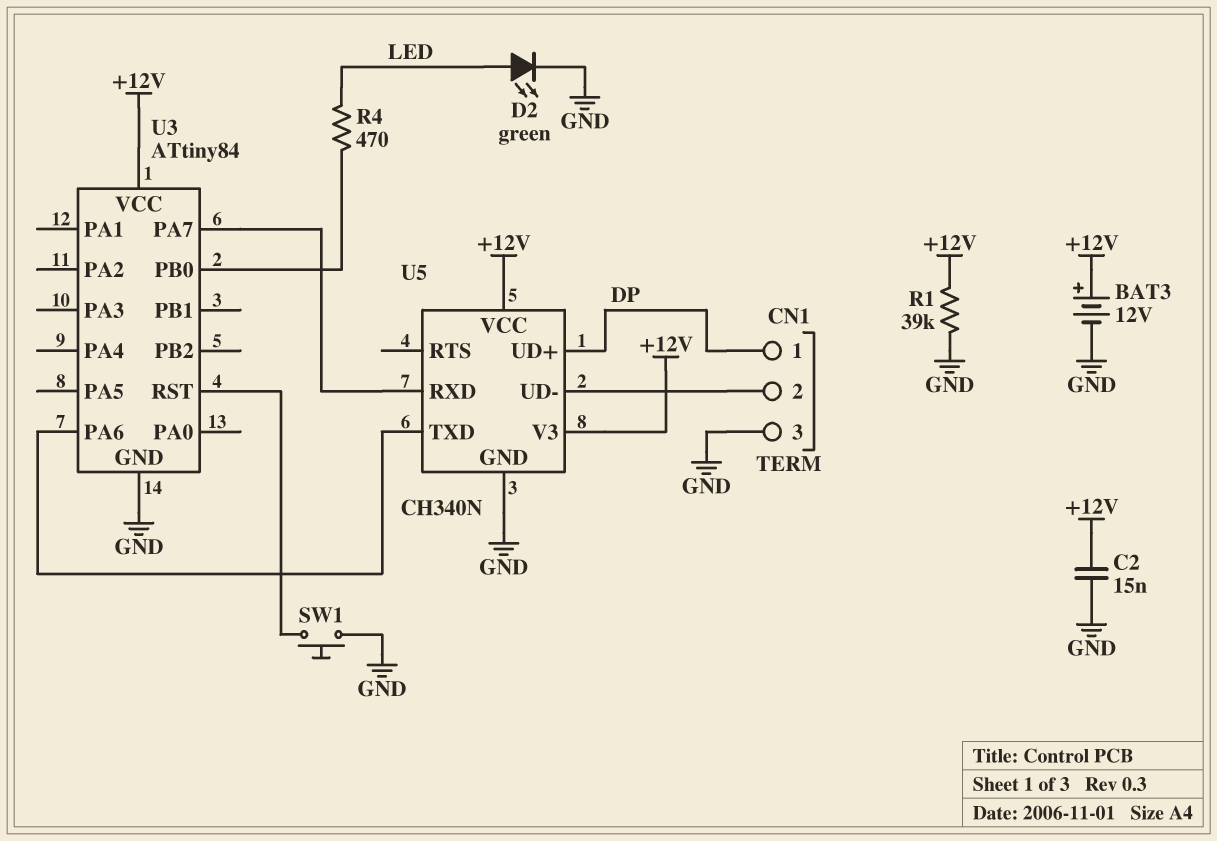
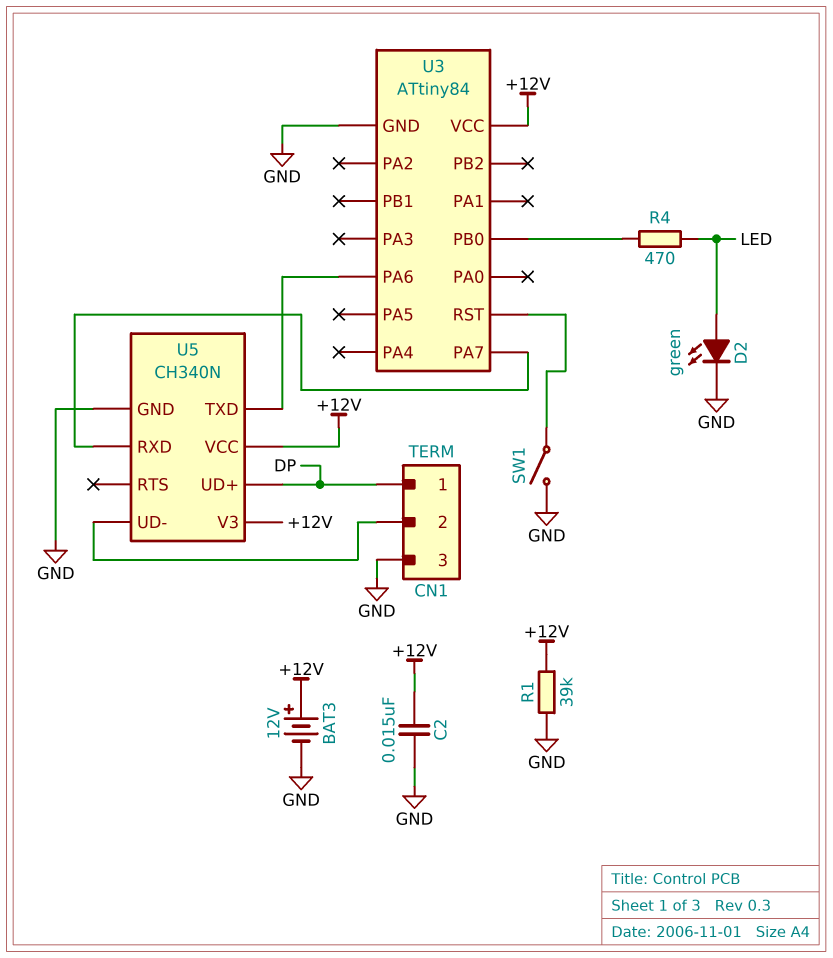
SW1: button (GND, U3/RST) -> switch (GND, U3/RST)

